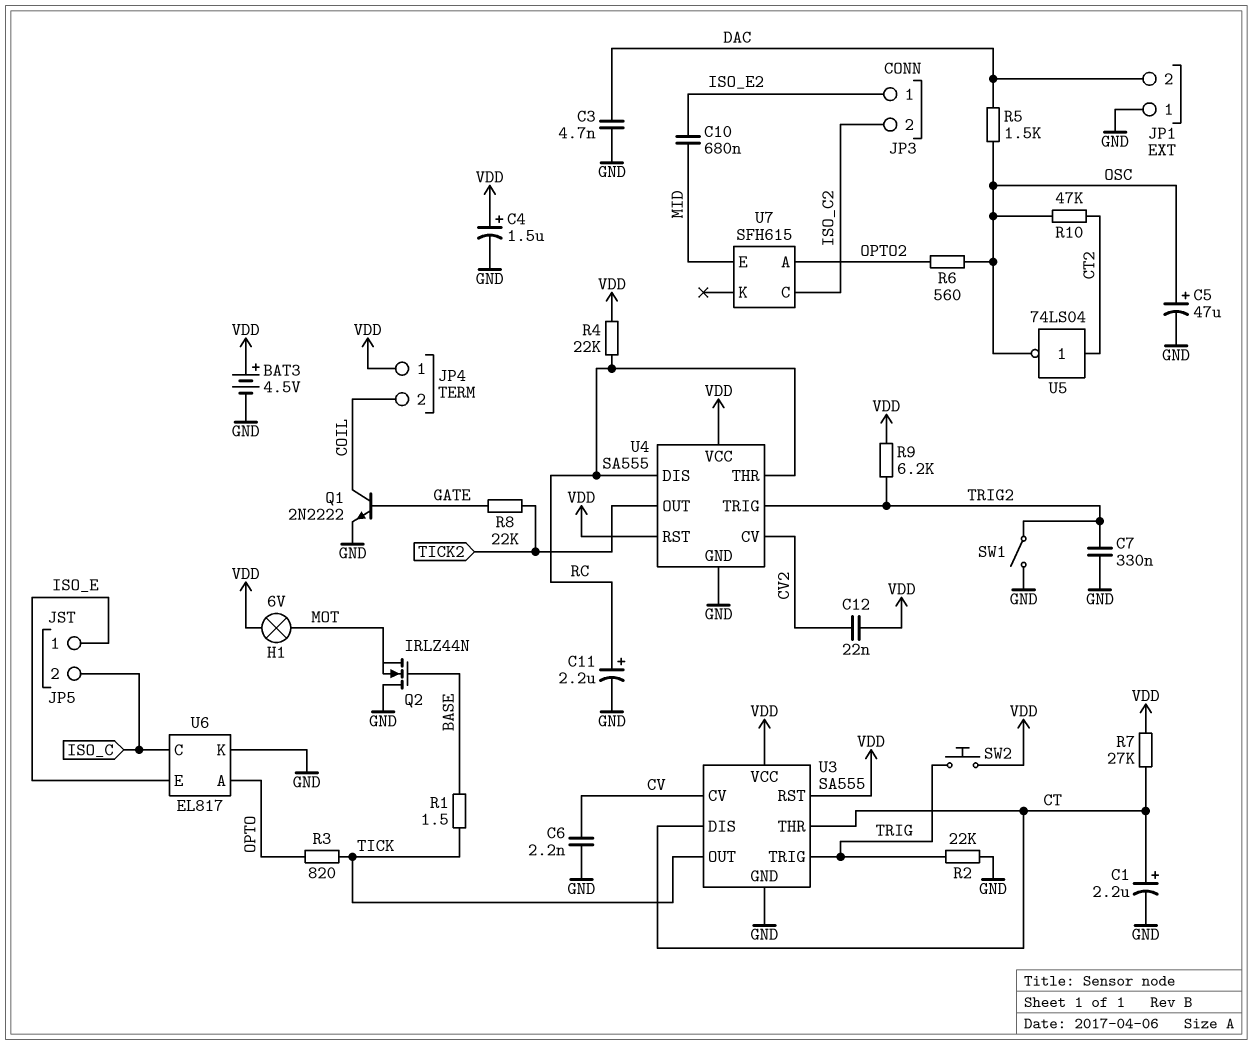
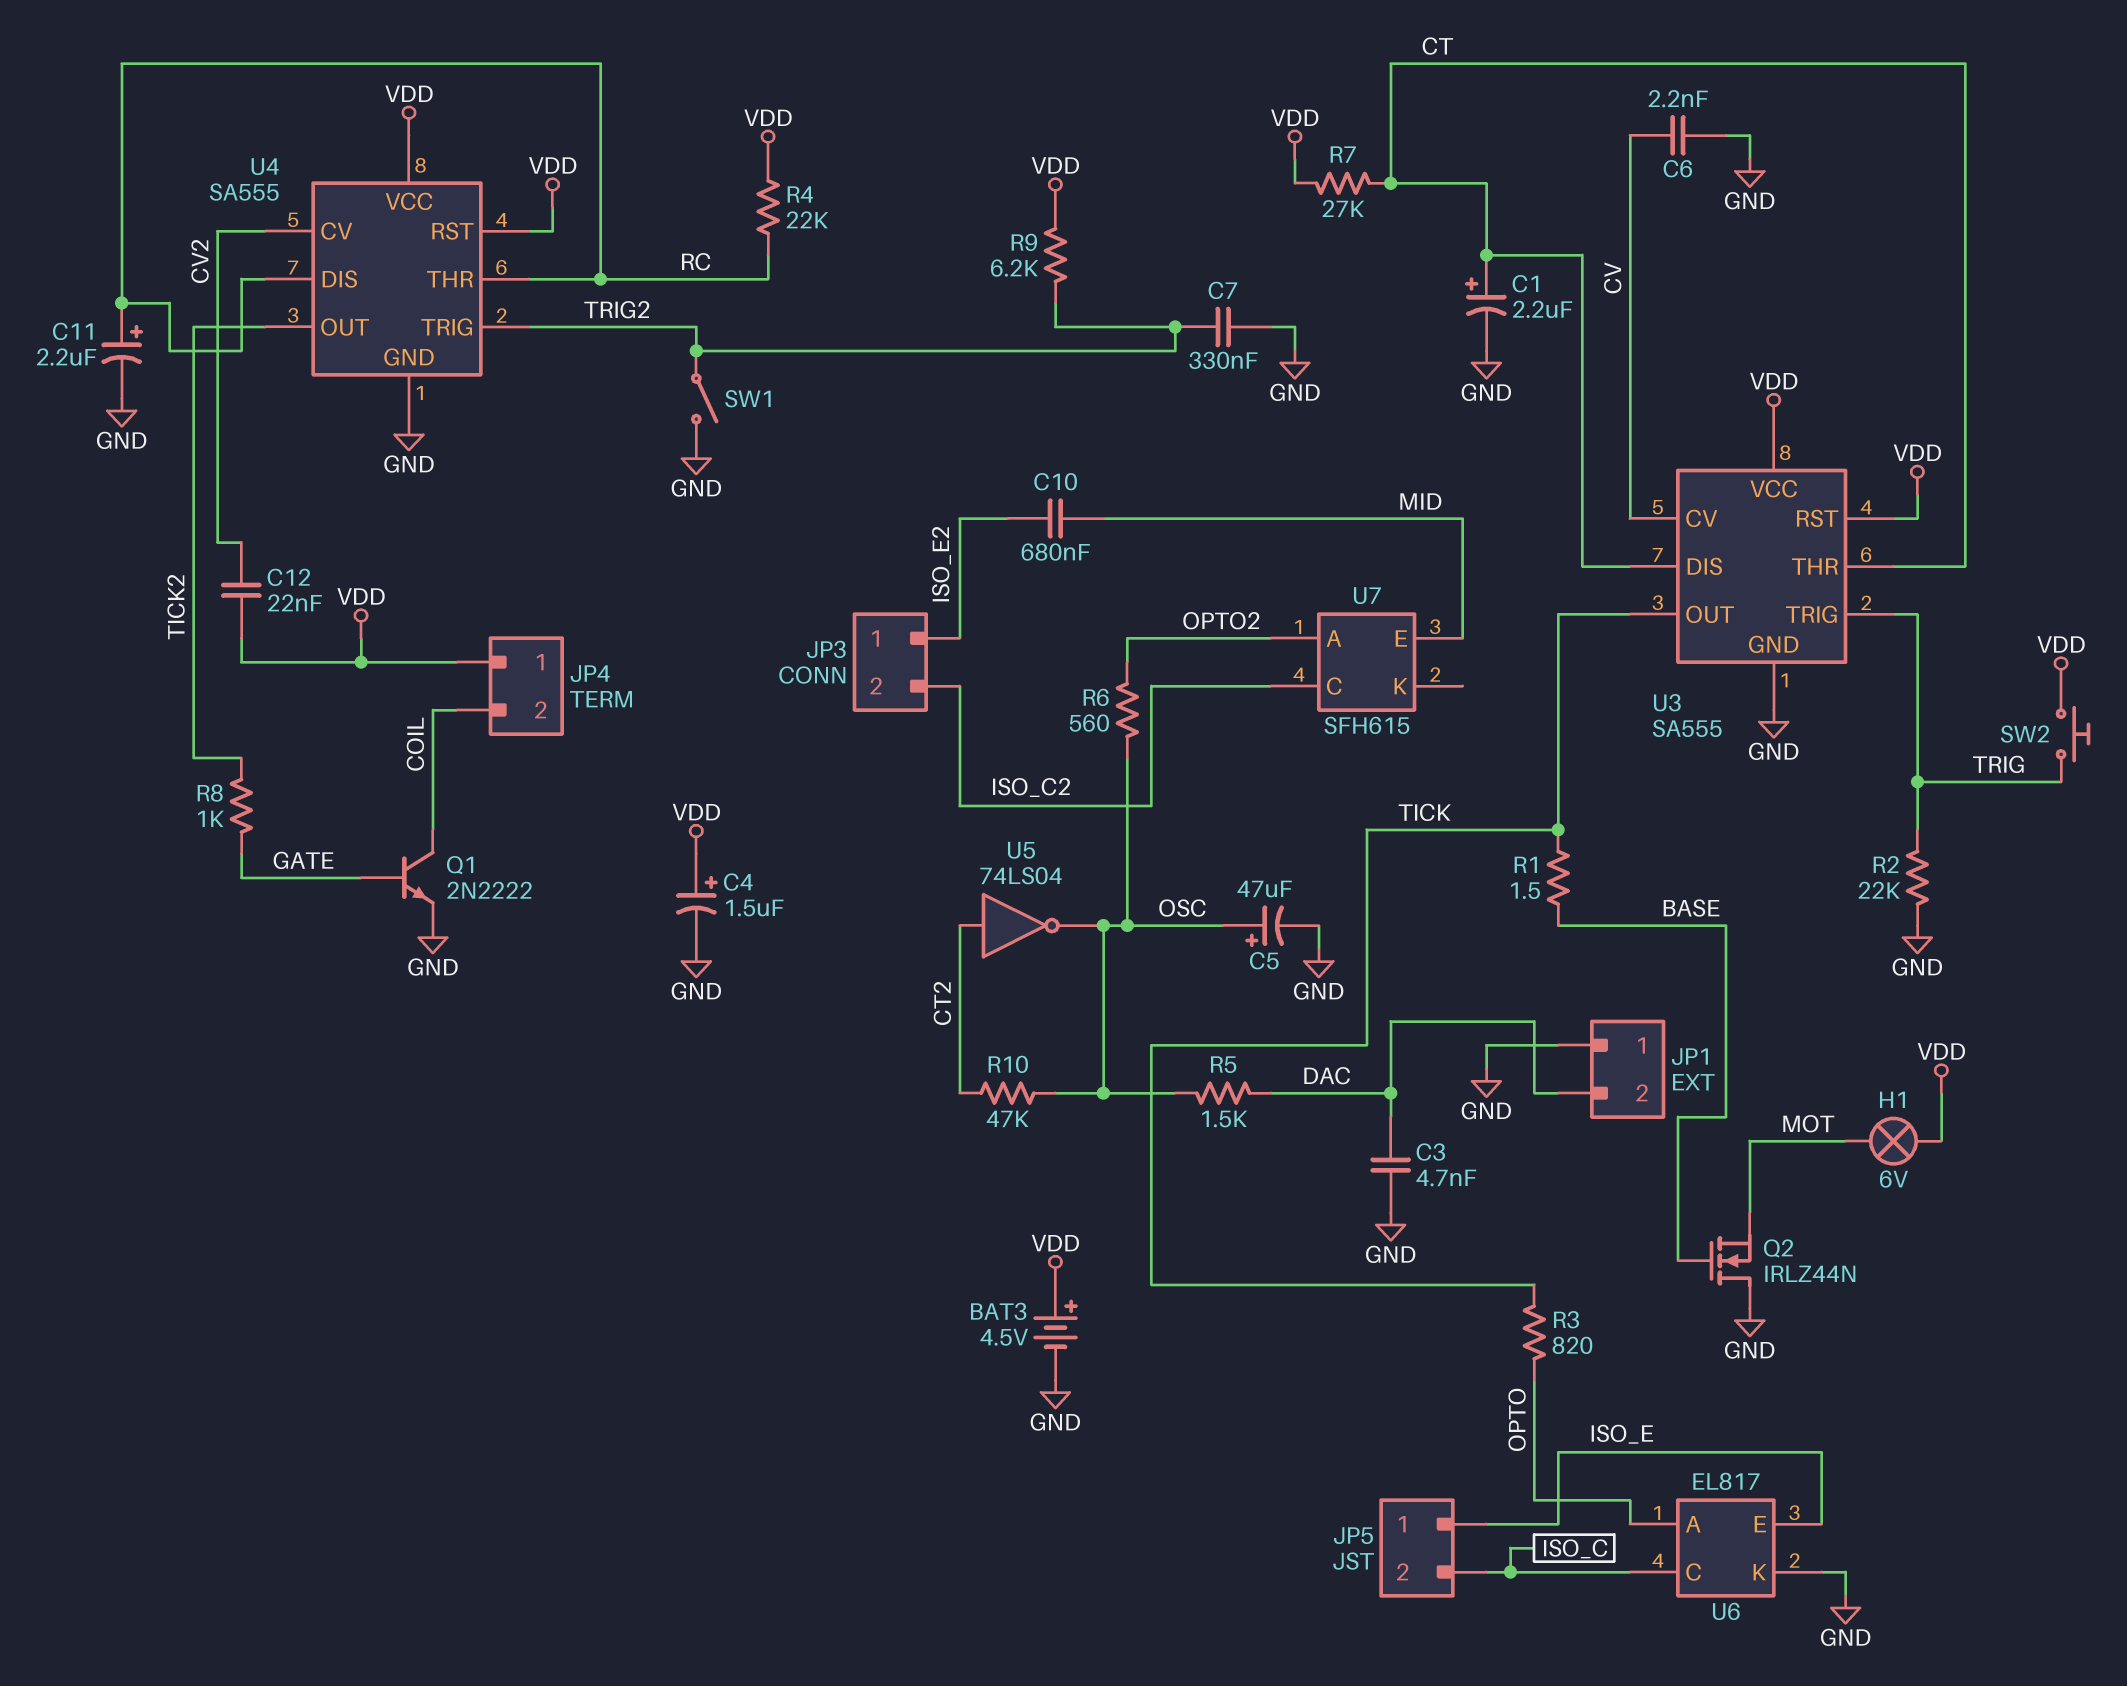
R8: 22k (GATE, TICK2) -> 1k (GATE, TICK2)

